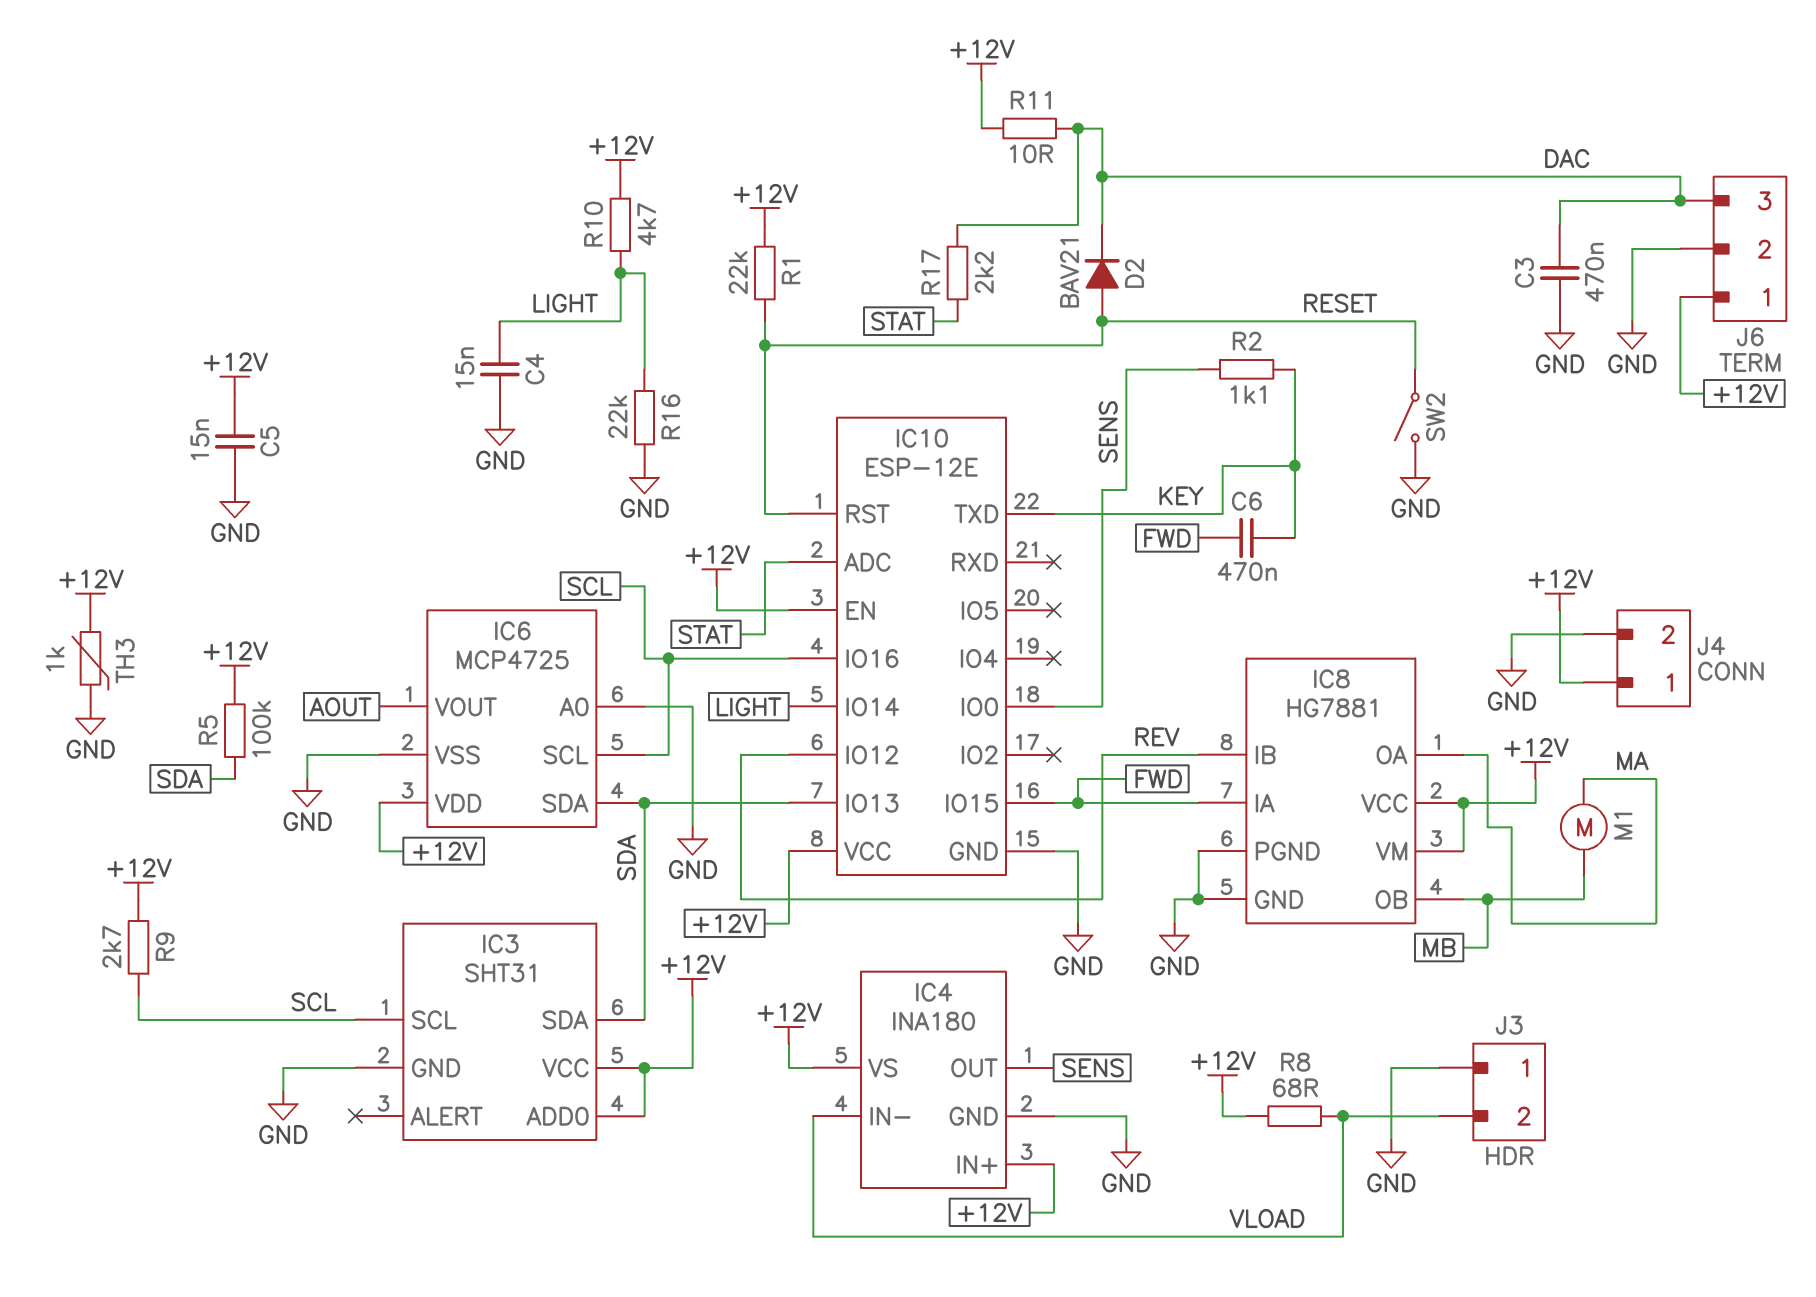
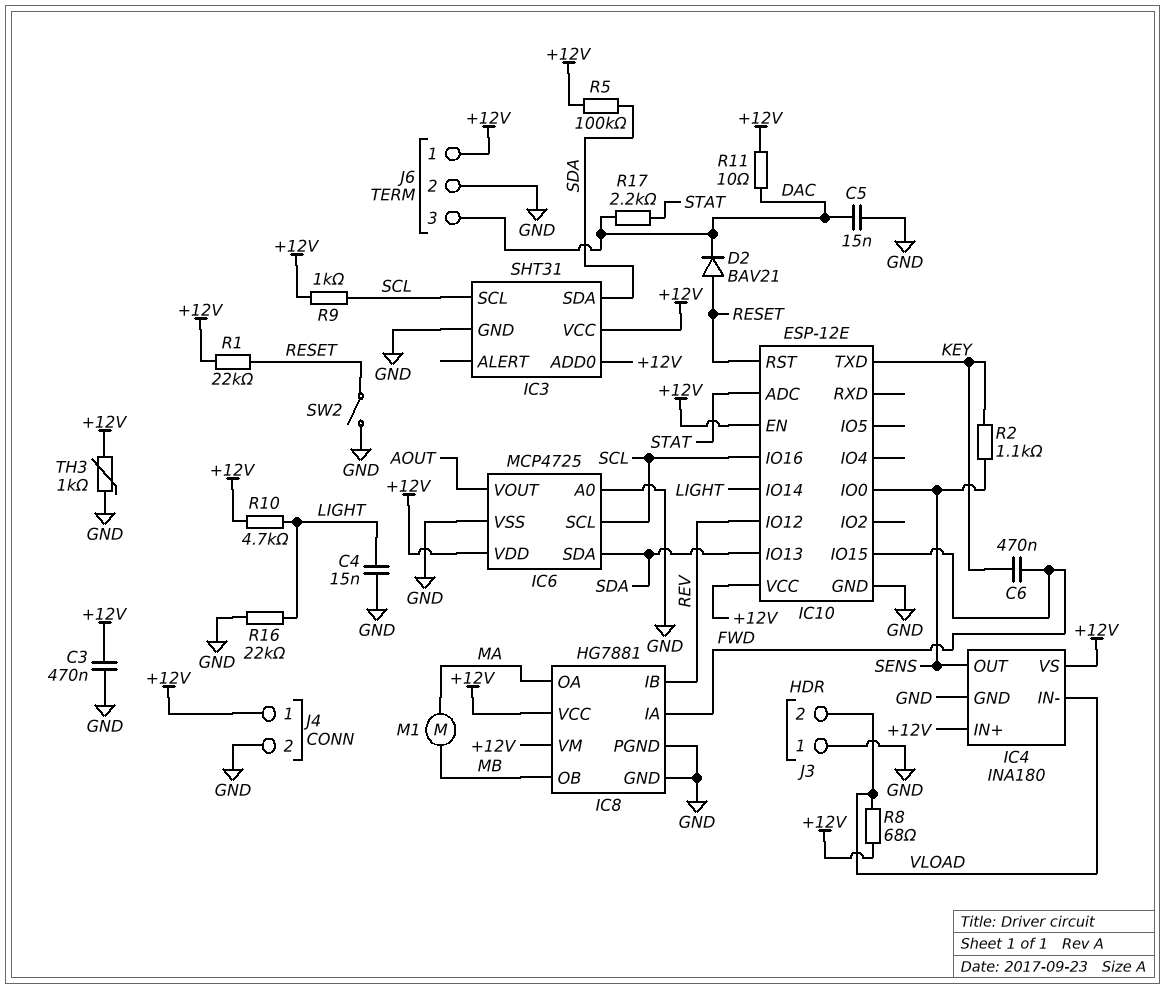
C3: 470nF (DAC, GND) -> 470nF (+12V, GND)
C5: 15nF (+12V, GND) -> 15nF (DAC, GND)
R9: 2.7k (+12V, SCL) -> 1k (+12V, SCL)

